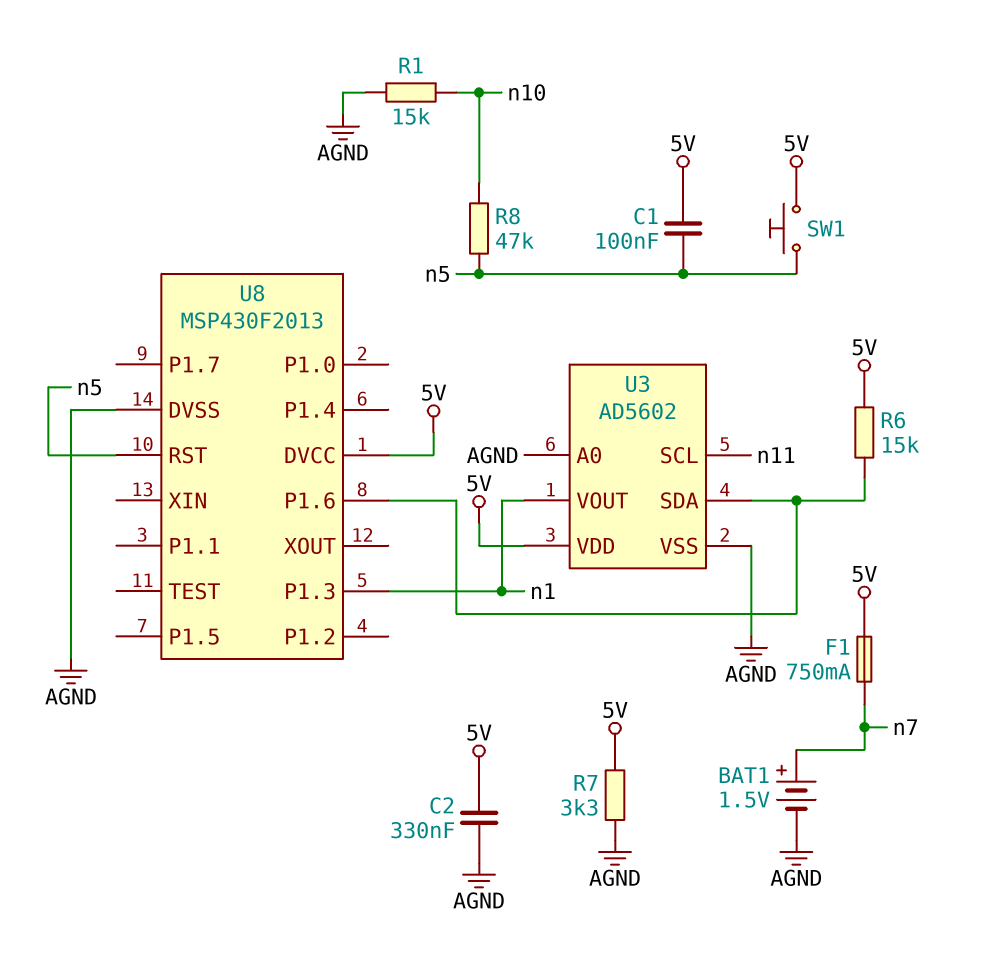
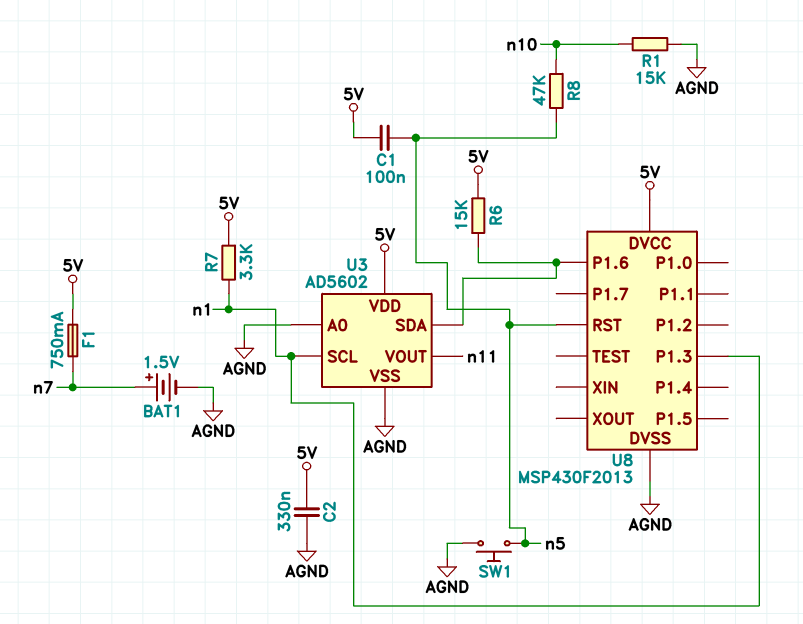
R7: 3.3k (5V, AGND) -> 3.3k (5V, n1)
SW1: button (5V, n5) -> button (AGND, n5)
U3 pin SCL: n11 -> n1
U3 pin VOUT: n1 -> n11

